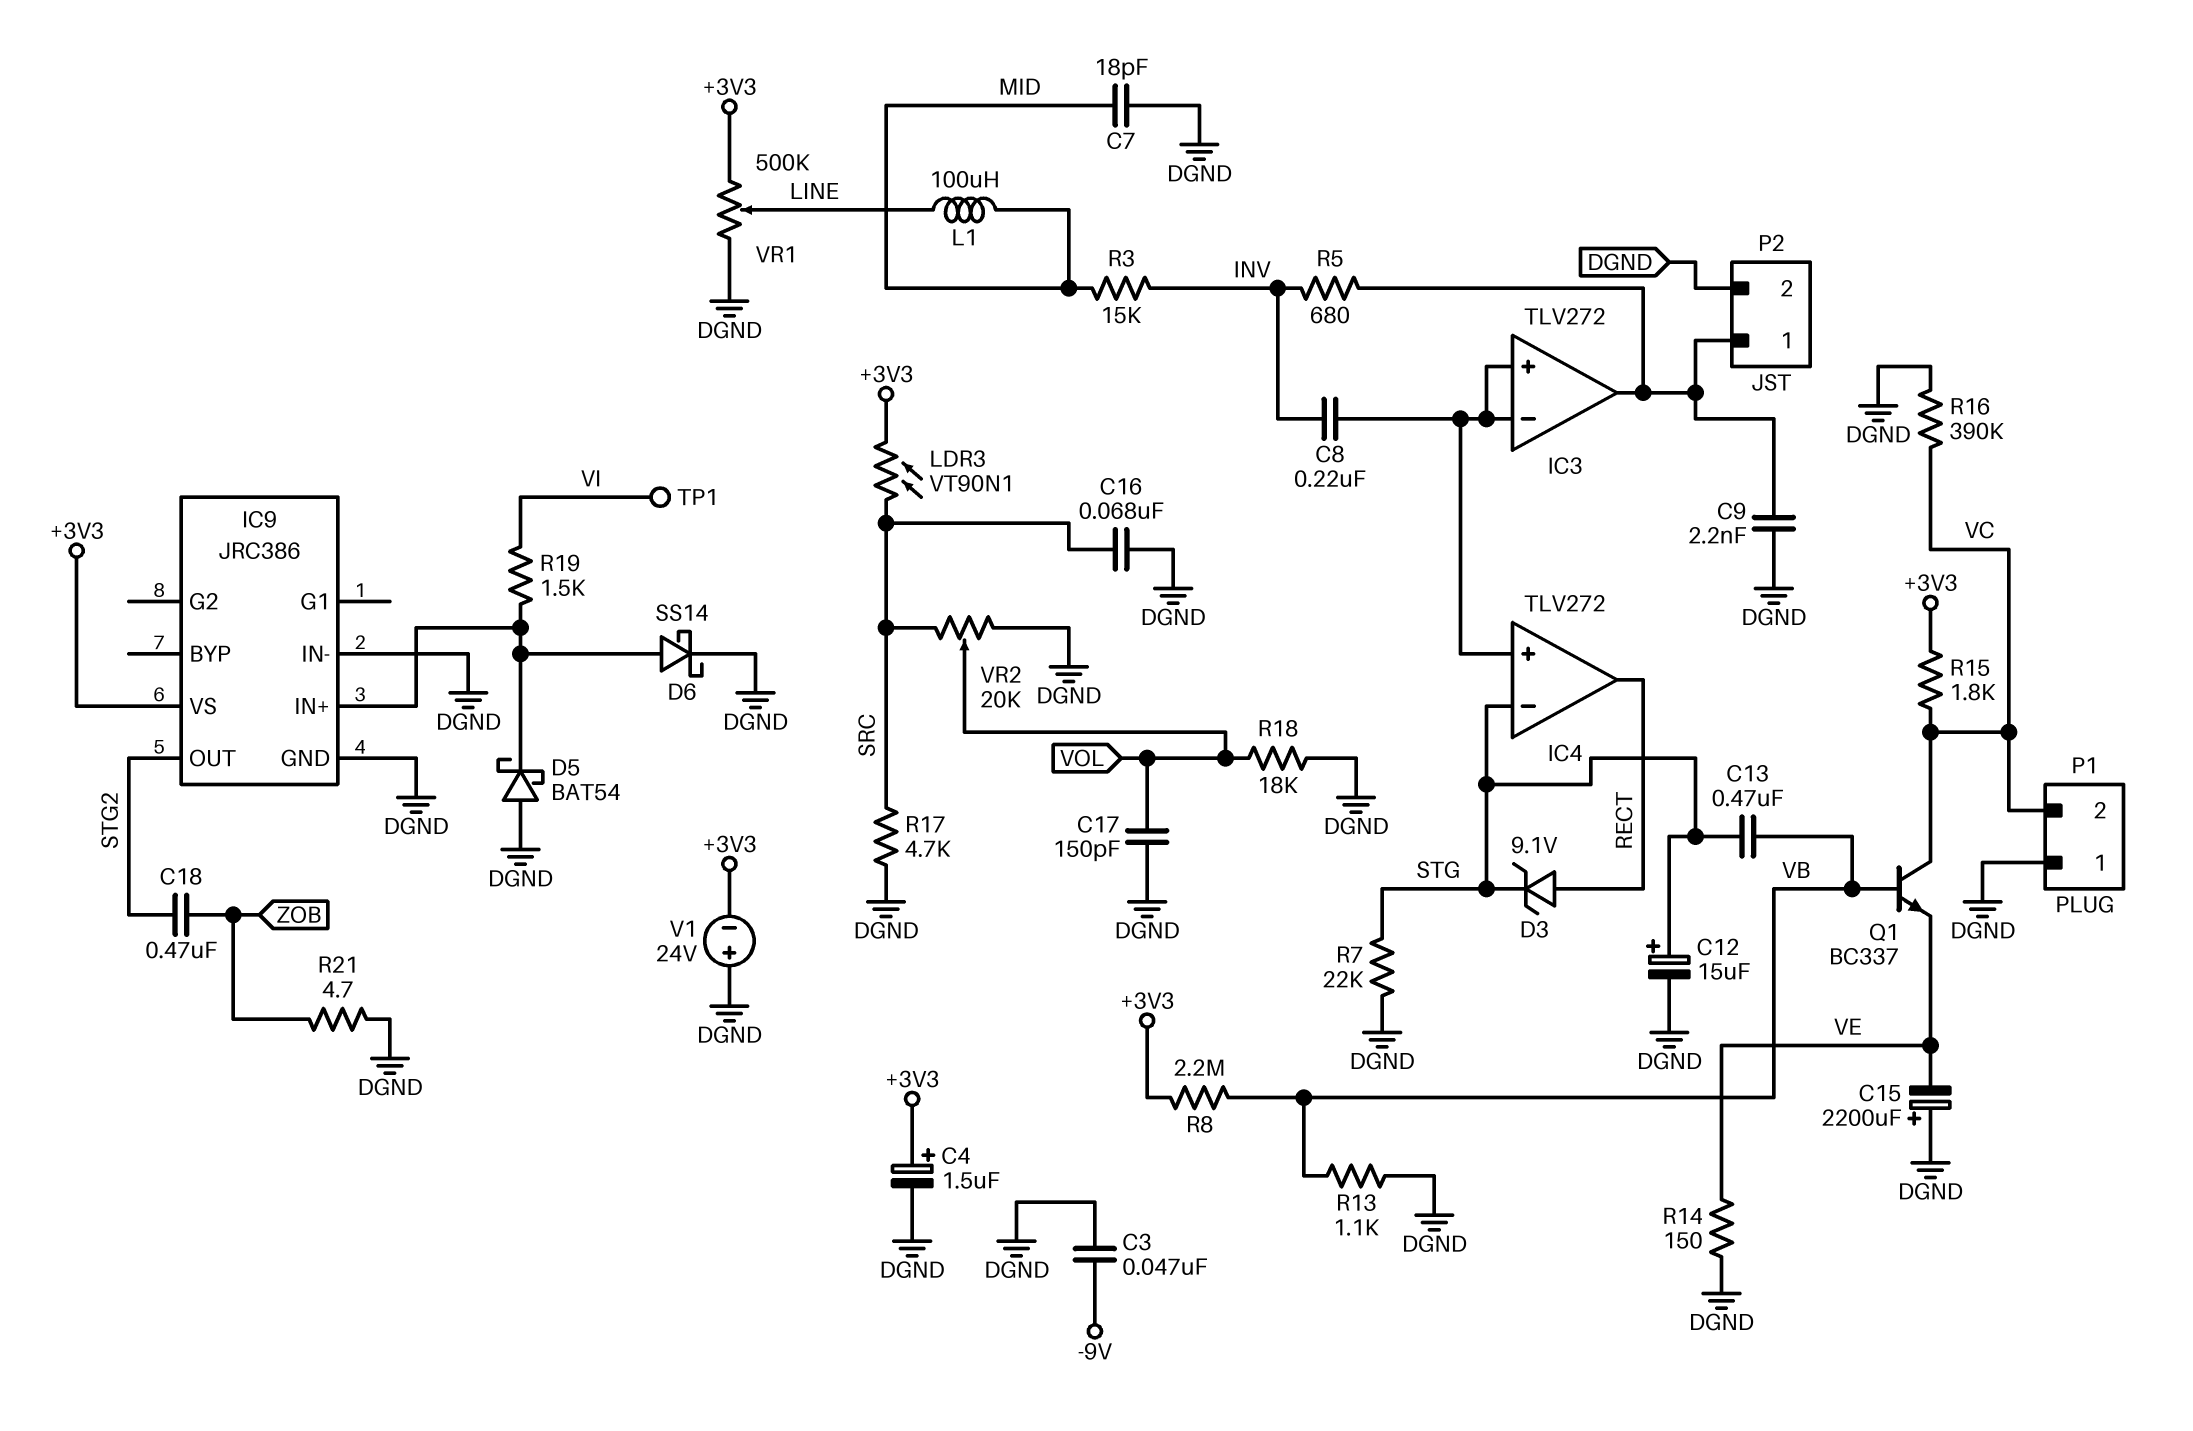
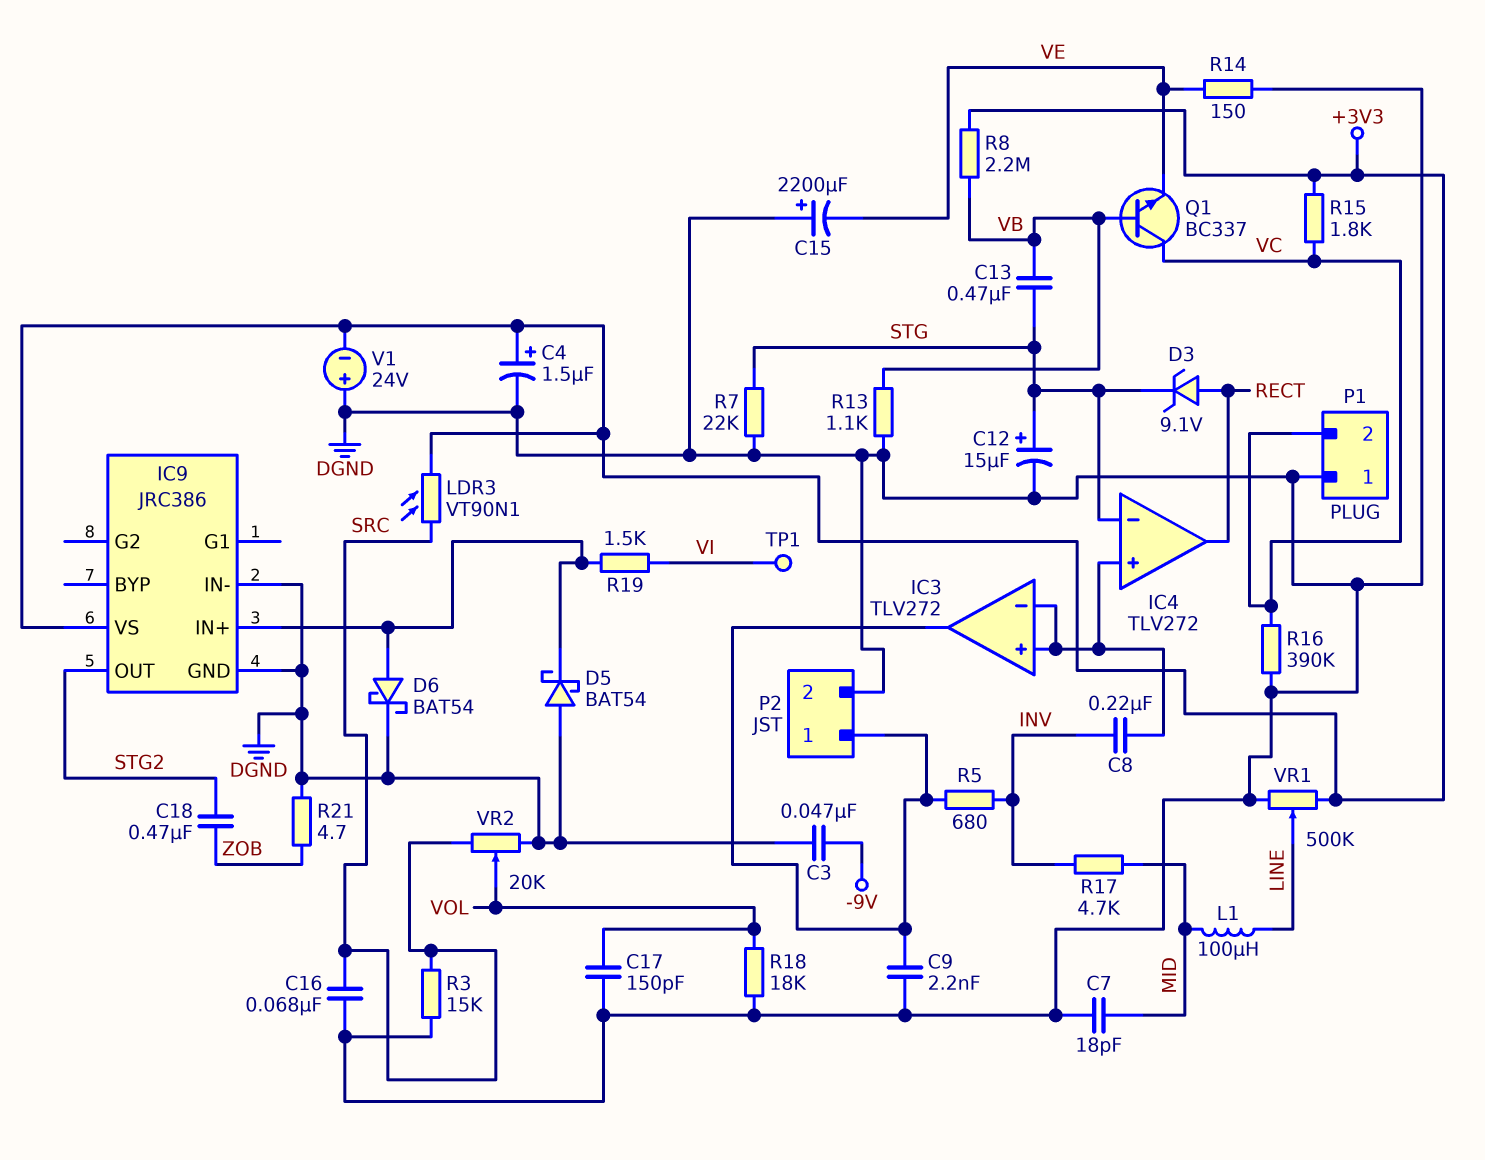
D6: schottky SS14 (A IC9/IN+, K DGND) -> schottky BAT54 (A IC9/IN+, K DGND)
R3: 15k (INV, MID) -> 15k (DGND, SRC)
R17: 4.7k (DGND, SRC) -> 4.7k (INV, MID)

